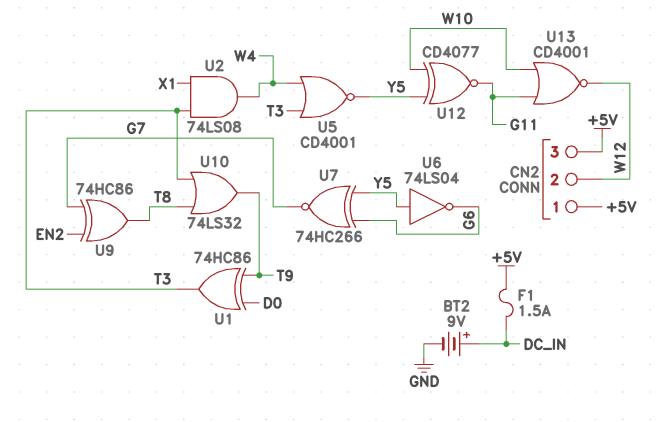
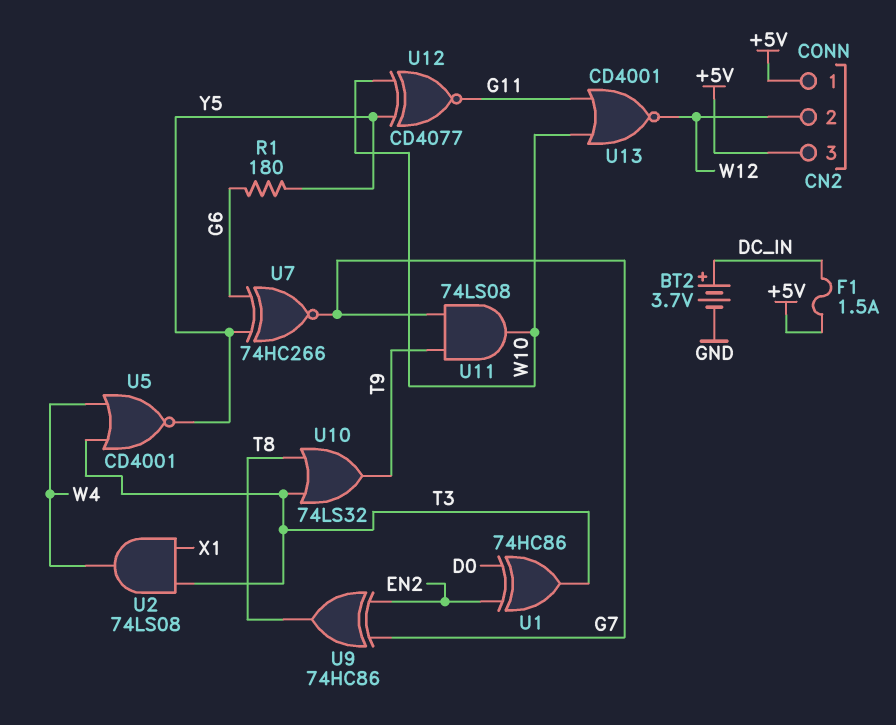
BT2: 9V (plus DC_IN, minus GND) -> 3.7V (plus DC_IN, minus GND)
R1: none -> 180 (G6, Y5)
U1: XOR 74HC86 (in D0, in T9, out T3) -> XOR 74HC86 (in D0, in EN2, out T3)
U6: NOT 74LS04 (in Y5, out G6) -> none
U11: none -> AND 74LS08 (in G7, in T9, out W10)

